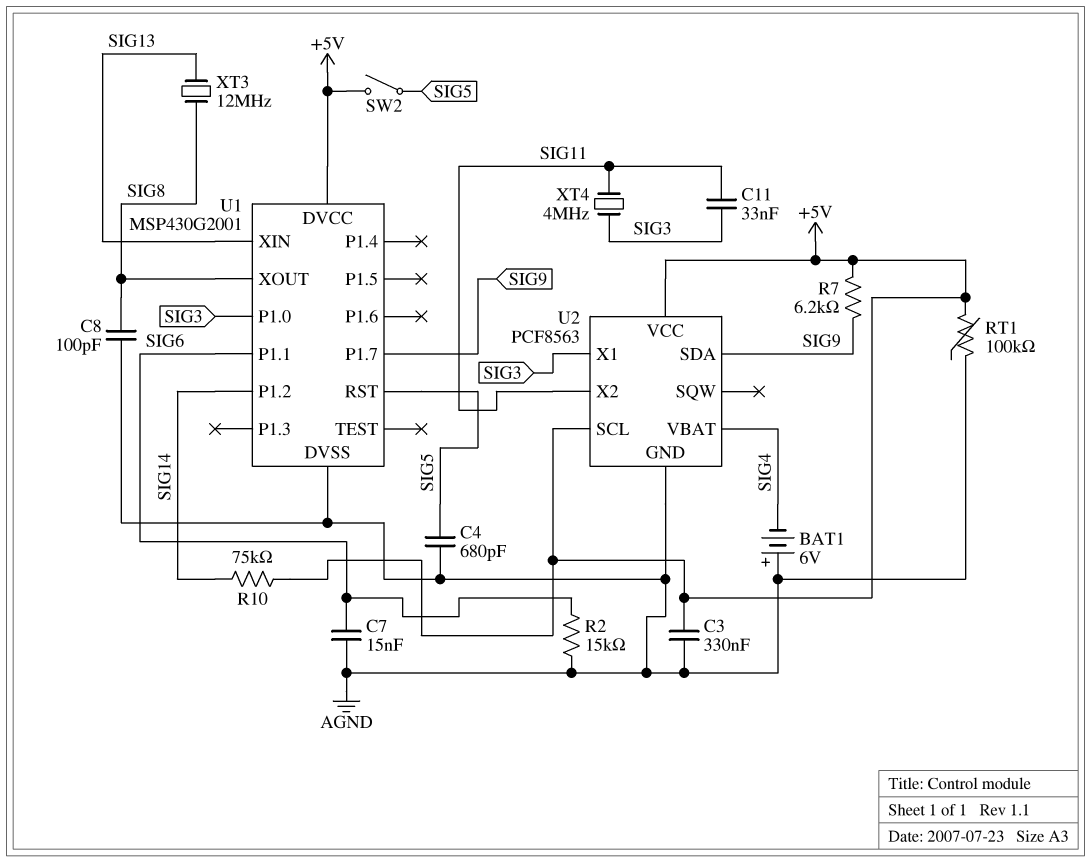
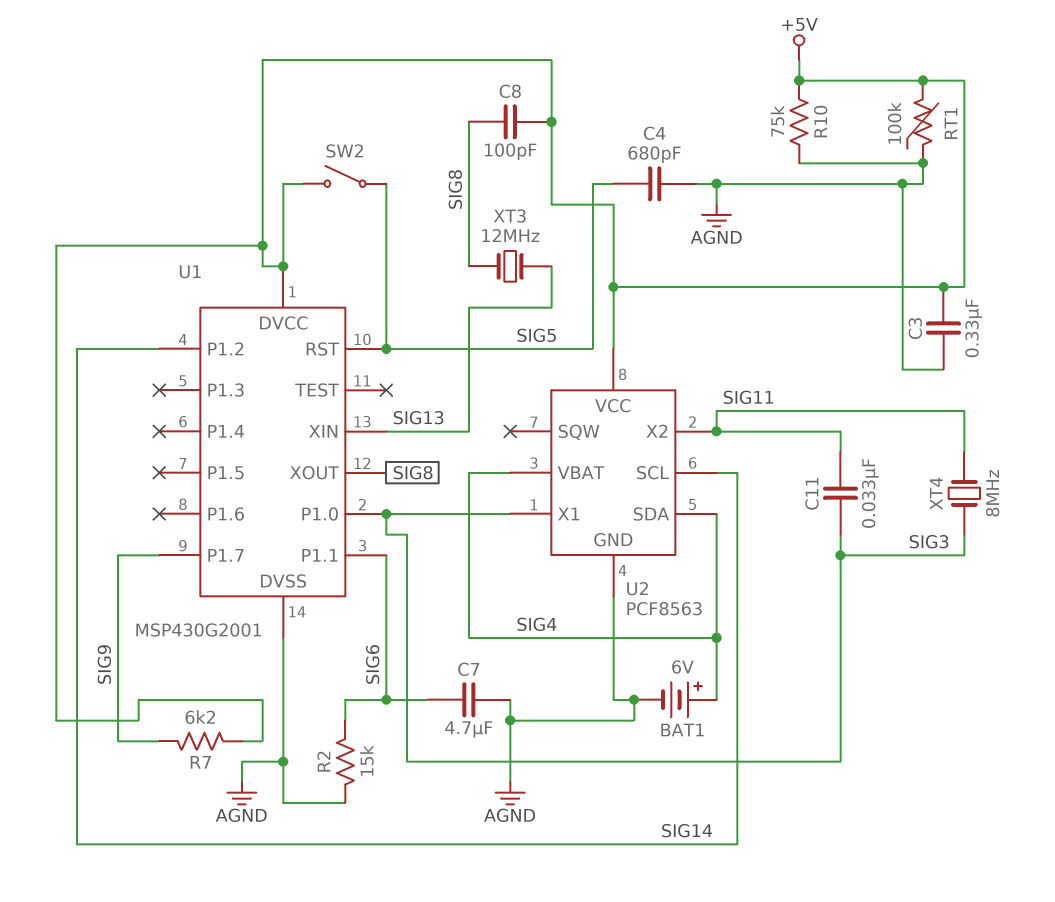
BAT1: 6V (plus AGND, minus SIG4) -> 6V (plus SIG4, minus AGND)
C7: 15nF (AGND, SIG6) -> 4.7uF (AGND, SIG6)
C8: 100pF (AGND, SIG8) -> 100pF (+5V, SIG8)
R10: 75k (+5V, SIG14) -> 75k (+5V, AGND)
U2 pin SCL: +5V -> SIG14
U2 pin SDA: SIG9 -> SIG4
XT4: 4MHz (SIG3, SIG11) -> 8MHz (SIG3, SIG11)

